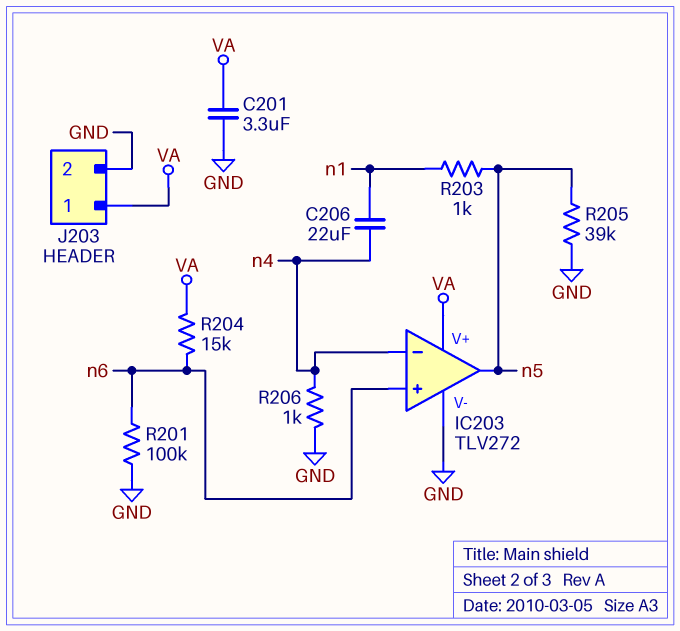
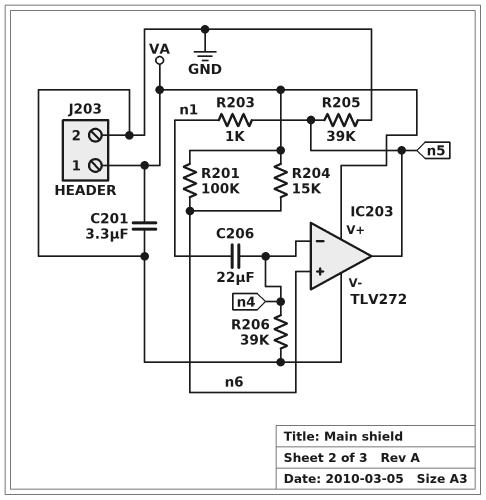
R201: 100k (GND, n6) -> 100k (VA, n6)
R206: 1k (GND, n4) -> 39k (GND, n4)

